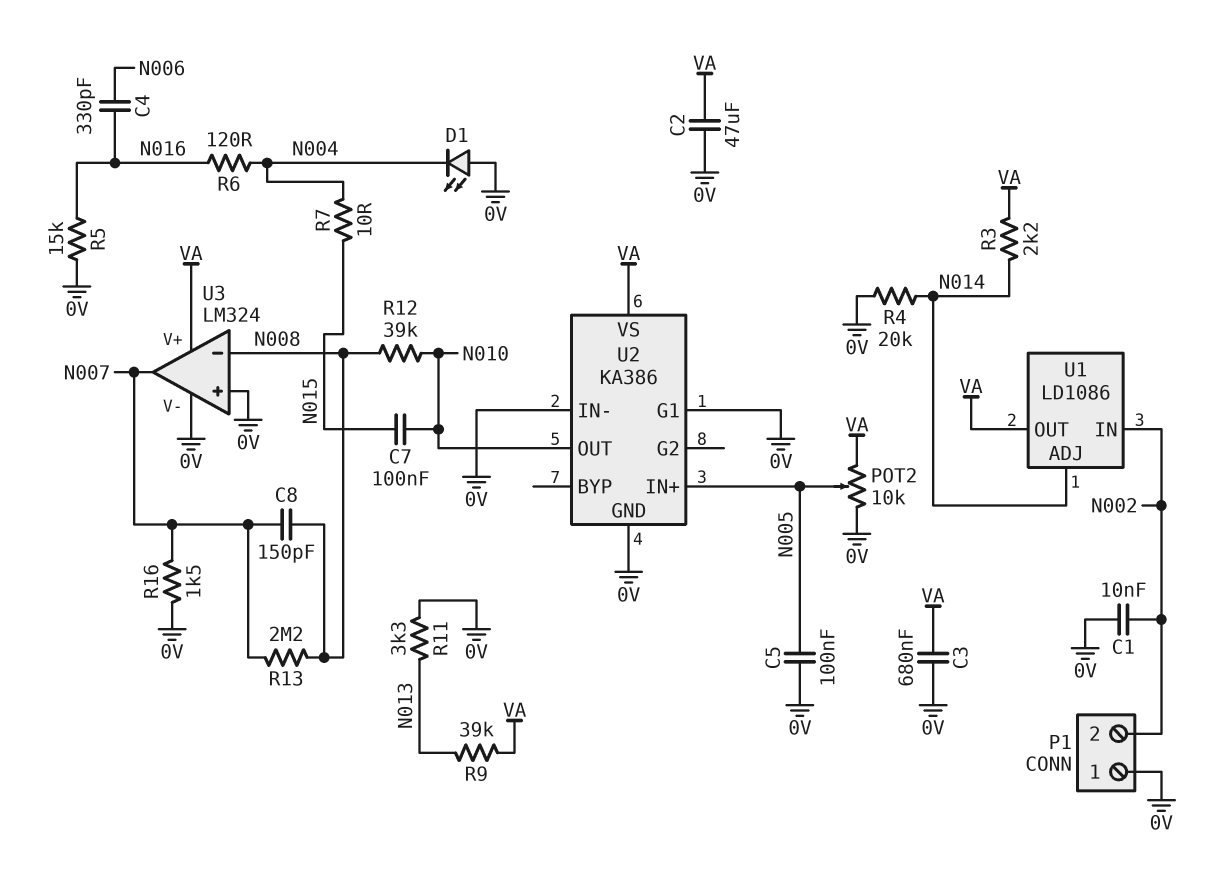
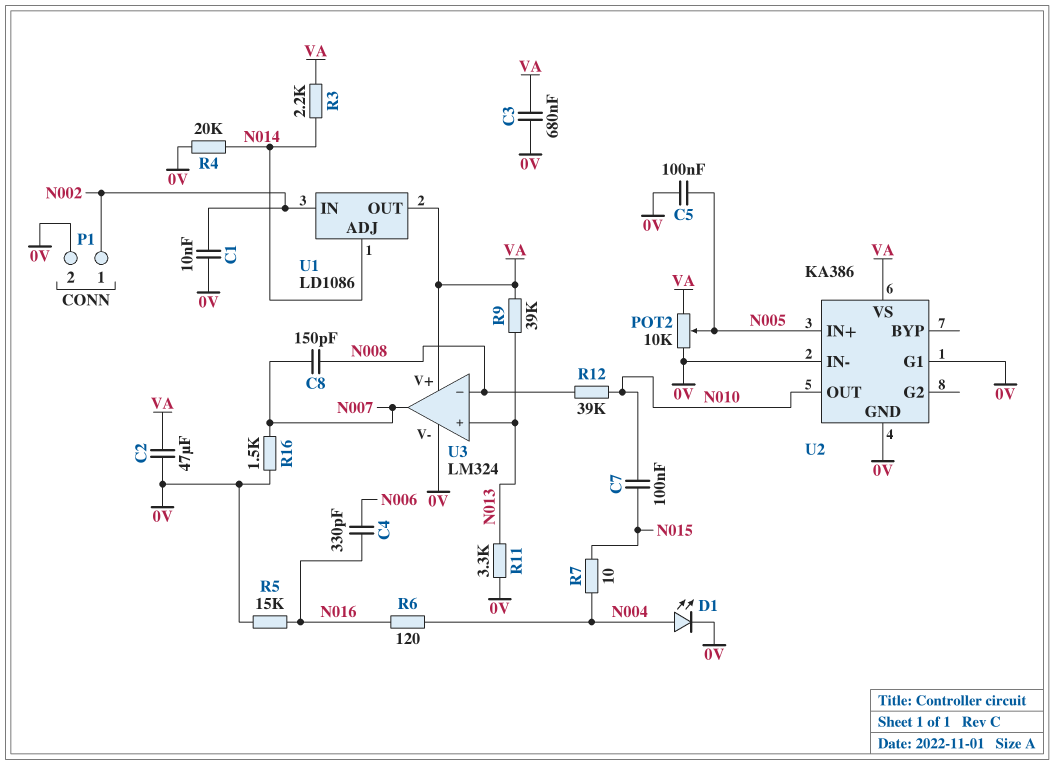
D1: LED (A 0V, K N004) -> LED (A N004, K 0V)
P1 pin 1: 0V -> N002
P1 pin 2: N002 -> 0V
R13: 2.2M (N007, N008) -> none
U3 pin in+: 0V -> N013

